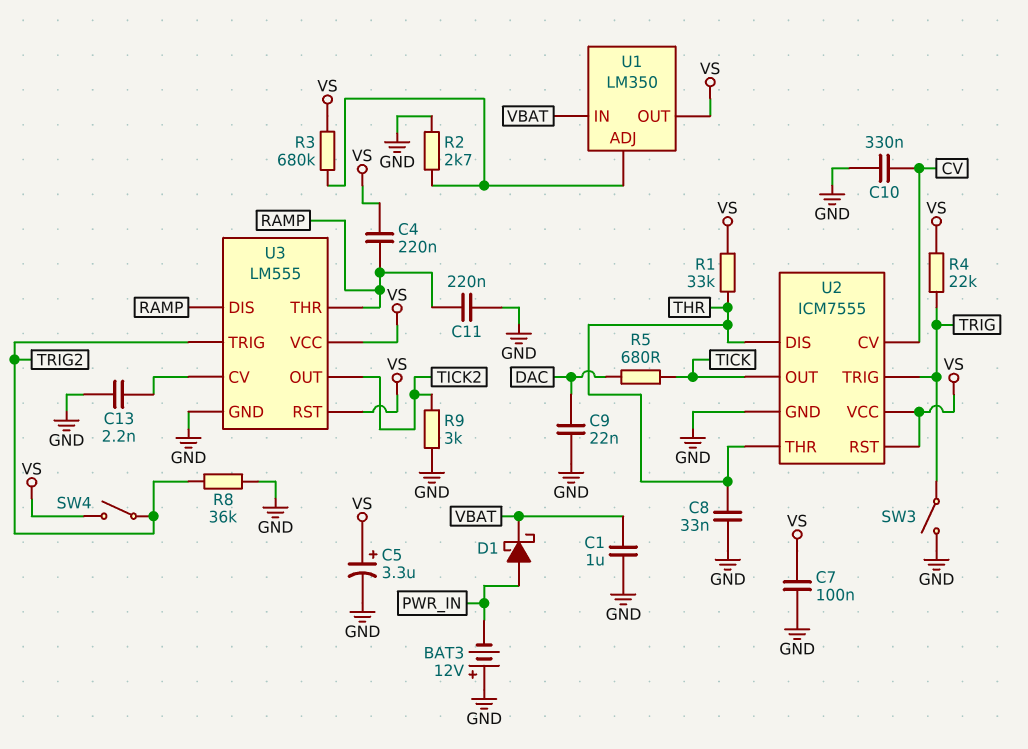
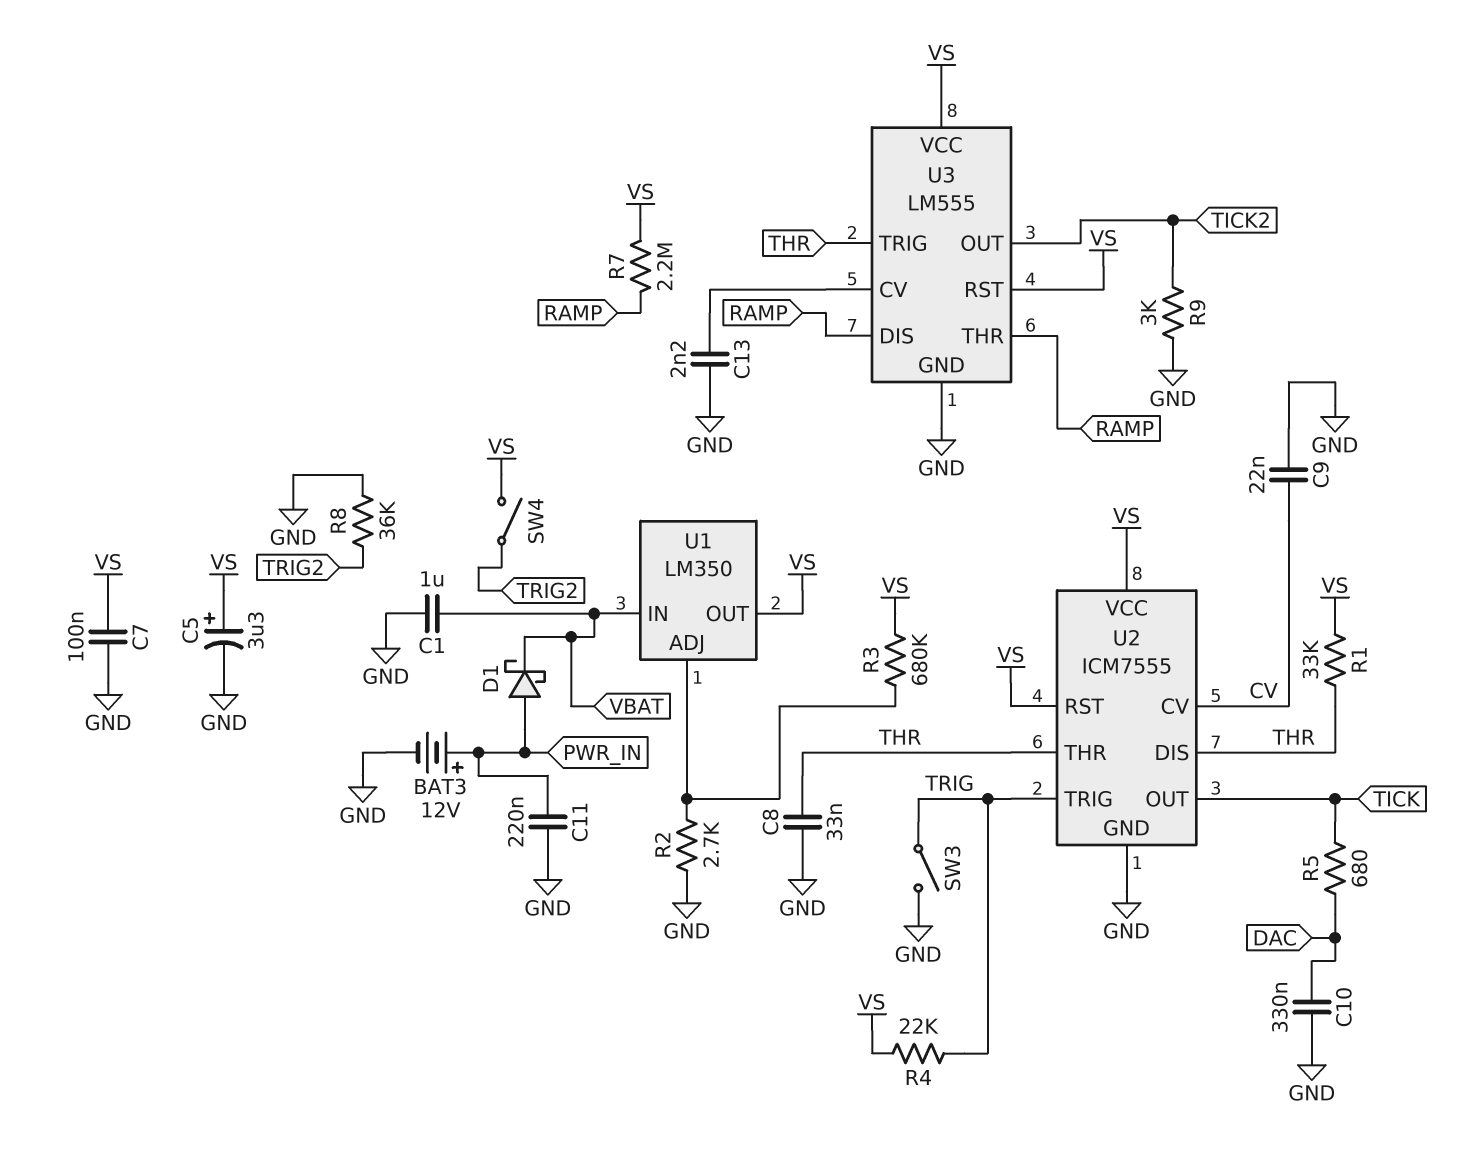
BAT3: 12V (plus GND, minus PWR_IN) -> 12V (plus PWR_IN, minus GND)
C4: 220nF (RAMP, VS) -> none
C9: 22nF (DAC, GND) -> 22nF (CV, GND)
C10: 330nF (CV, GND) -> 330nF (DAC, GND)
C11: 220nF (GND, RAMP) -> 220nF (GND, PWR_IN)
R7: none -> 2.2M (RAMP, VS)
U3 pin TRIG: TRIG2 -> THR

